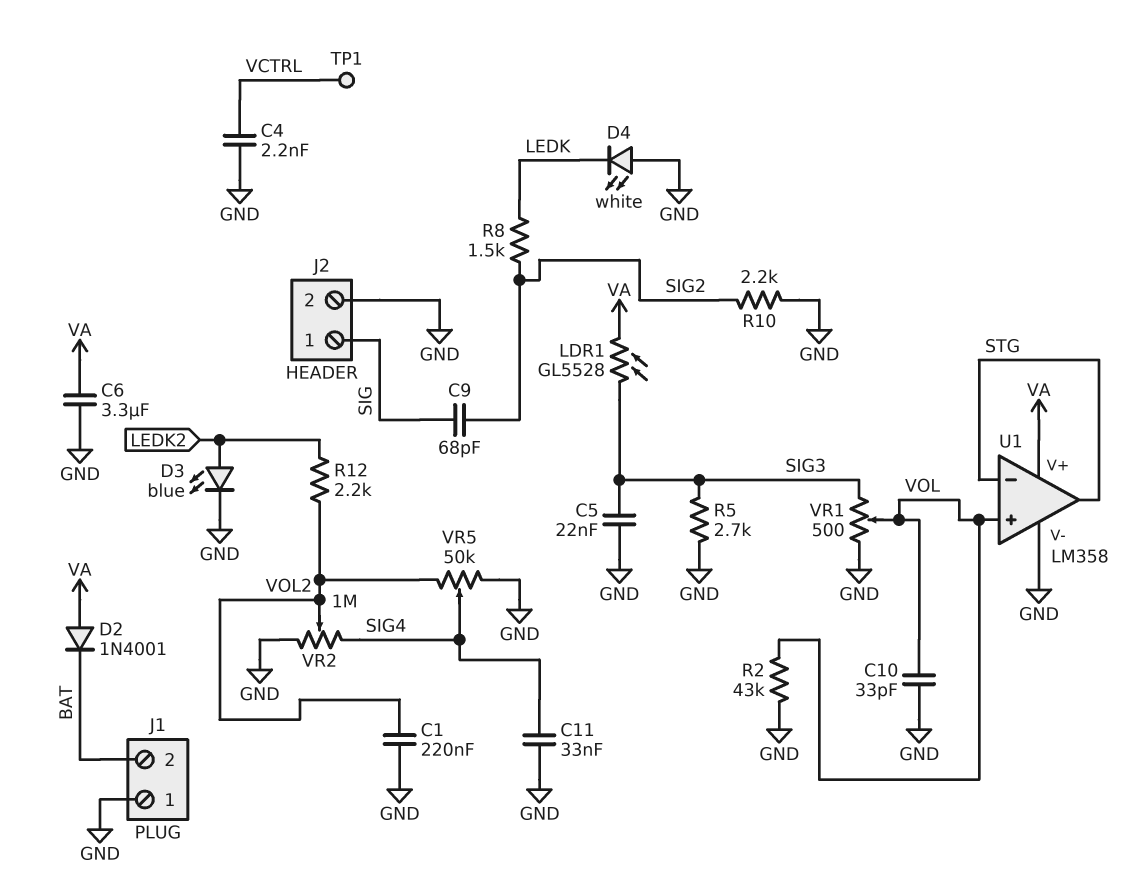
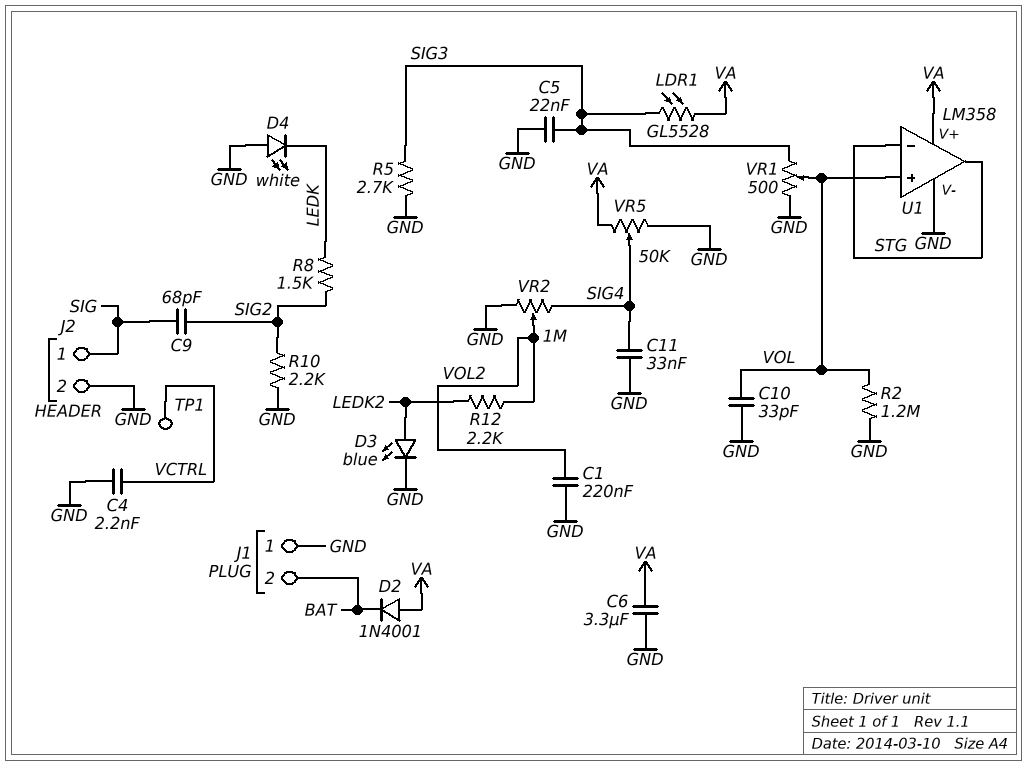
R2: 43k (GND, VOL) -> 1.2M (GND, VOL)
VR5: 50k (GND, VOL2, wiper SIG4) -> 50k (GND, VA, wiper SIG4)

